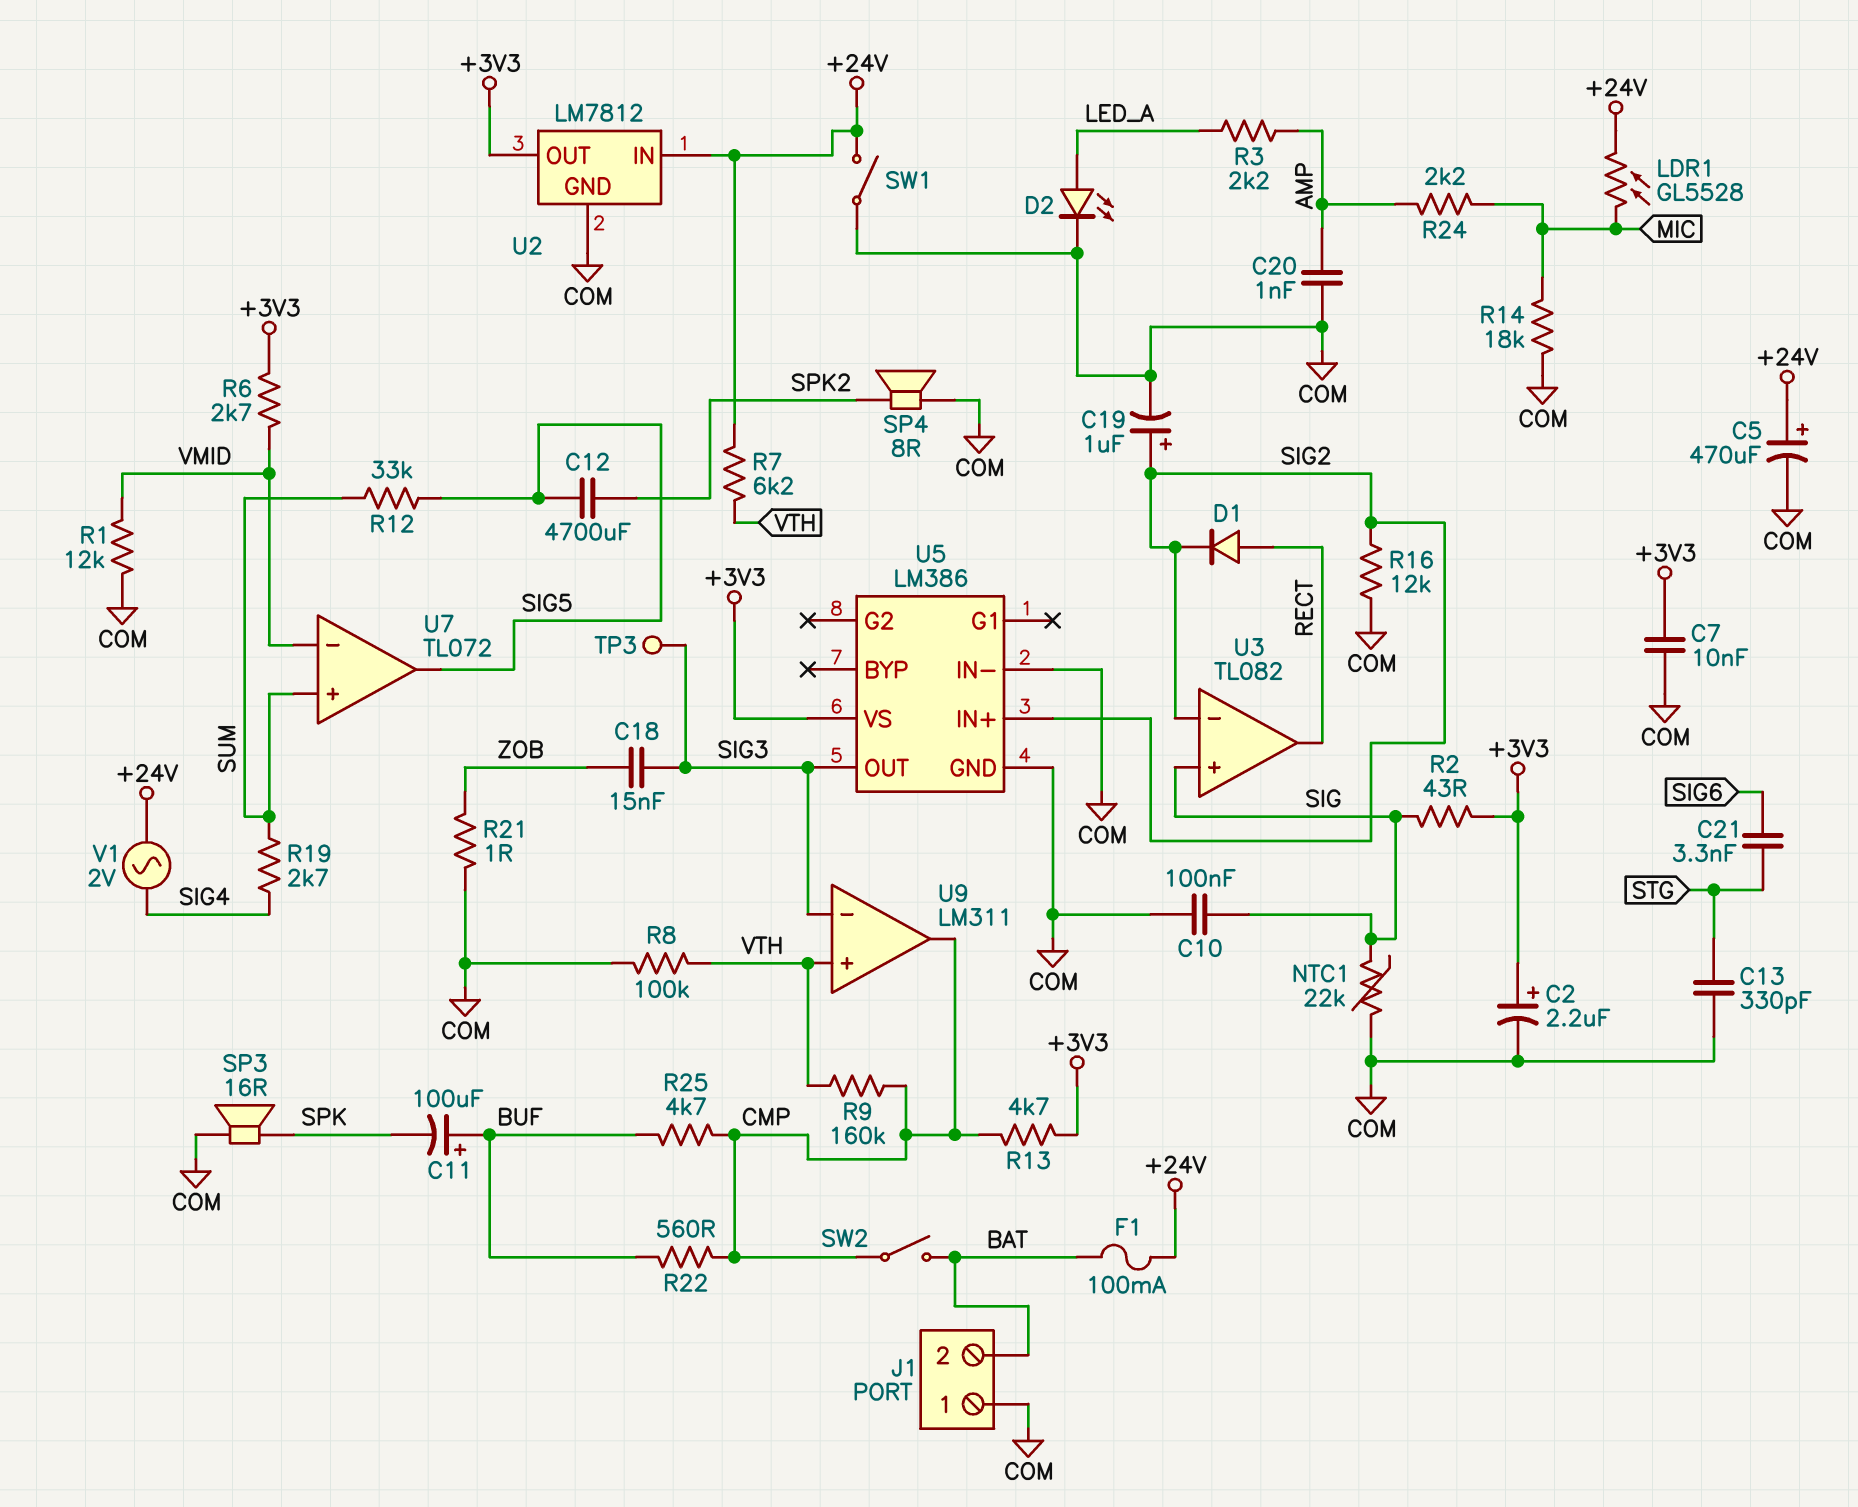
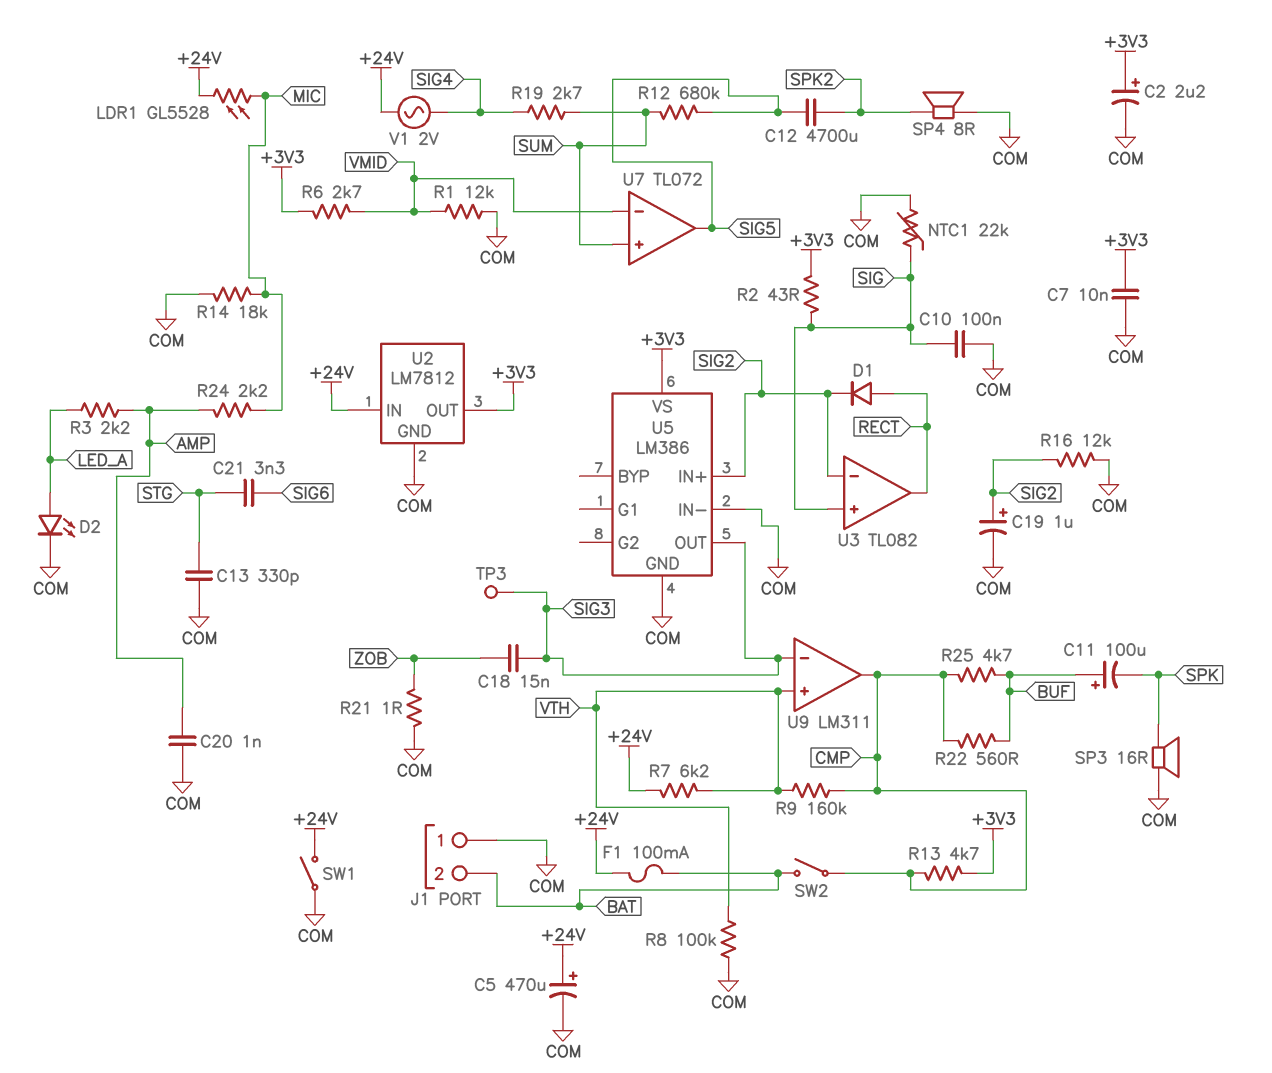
R12: 33k (SIG5, SUM) -> 680k (SIG5, SUM)

